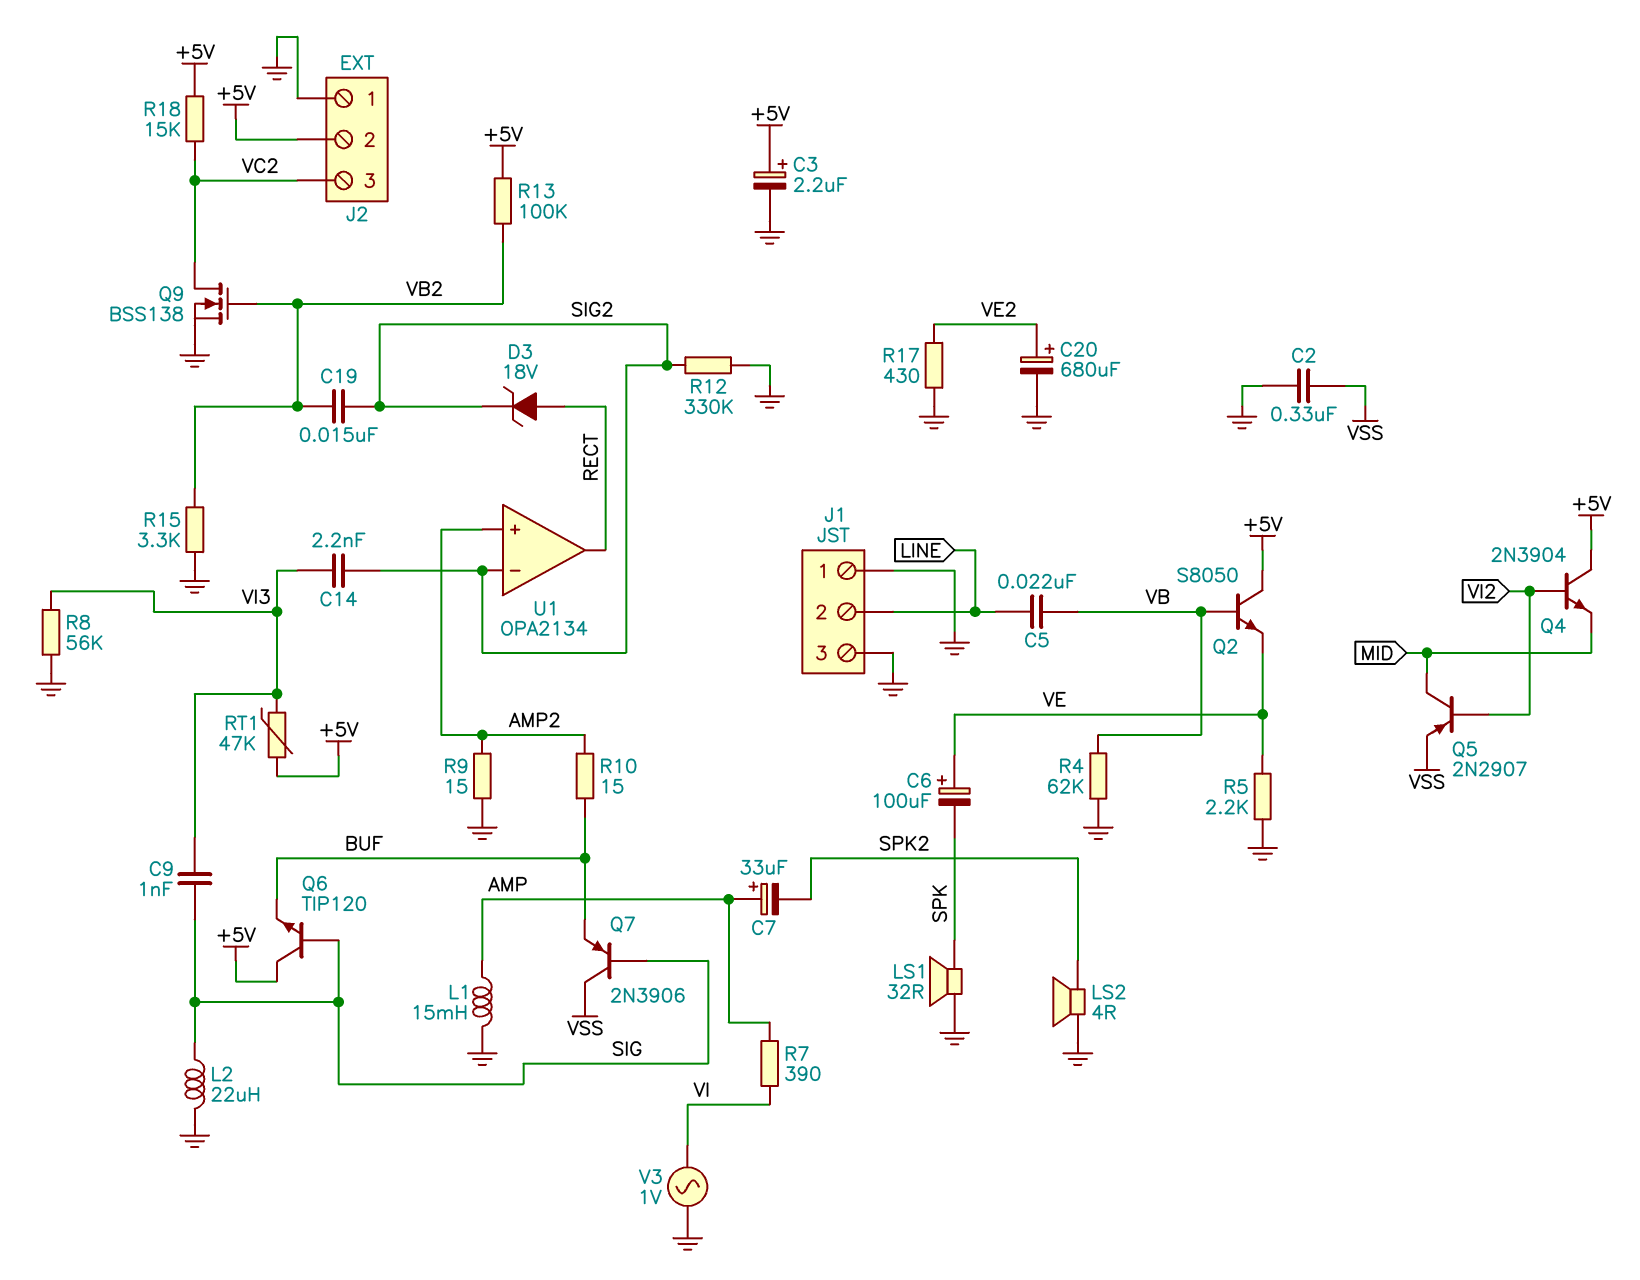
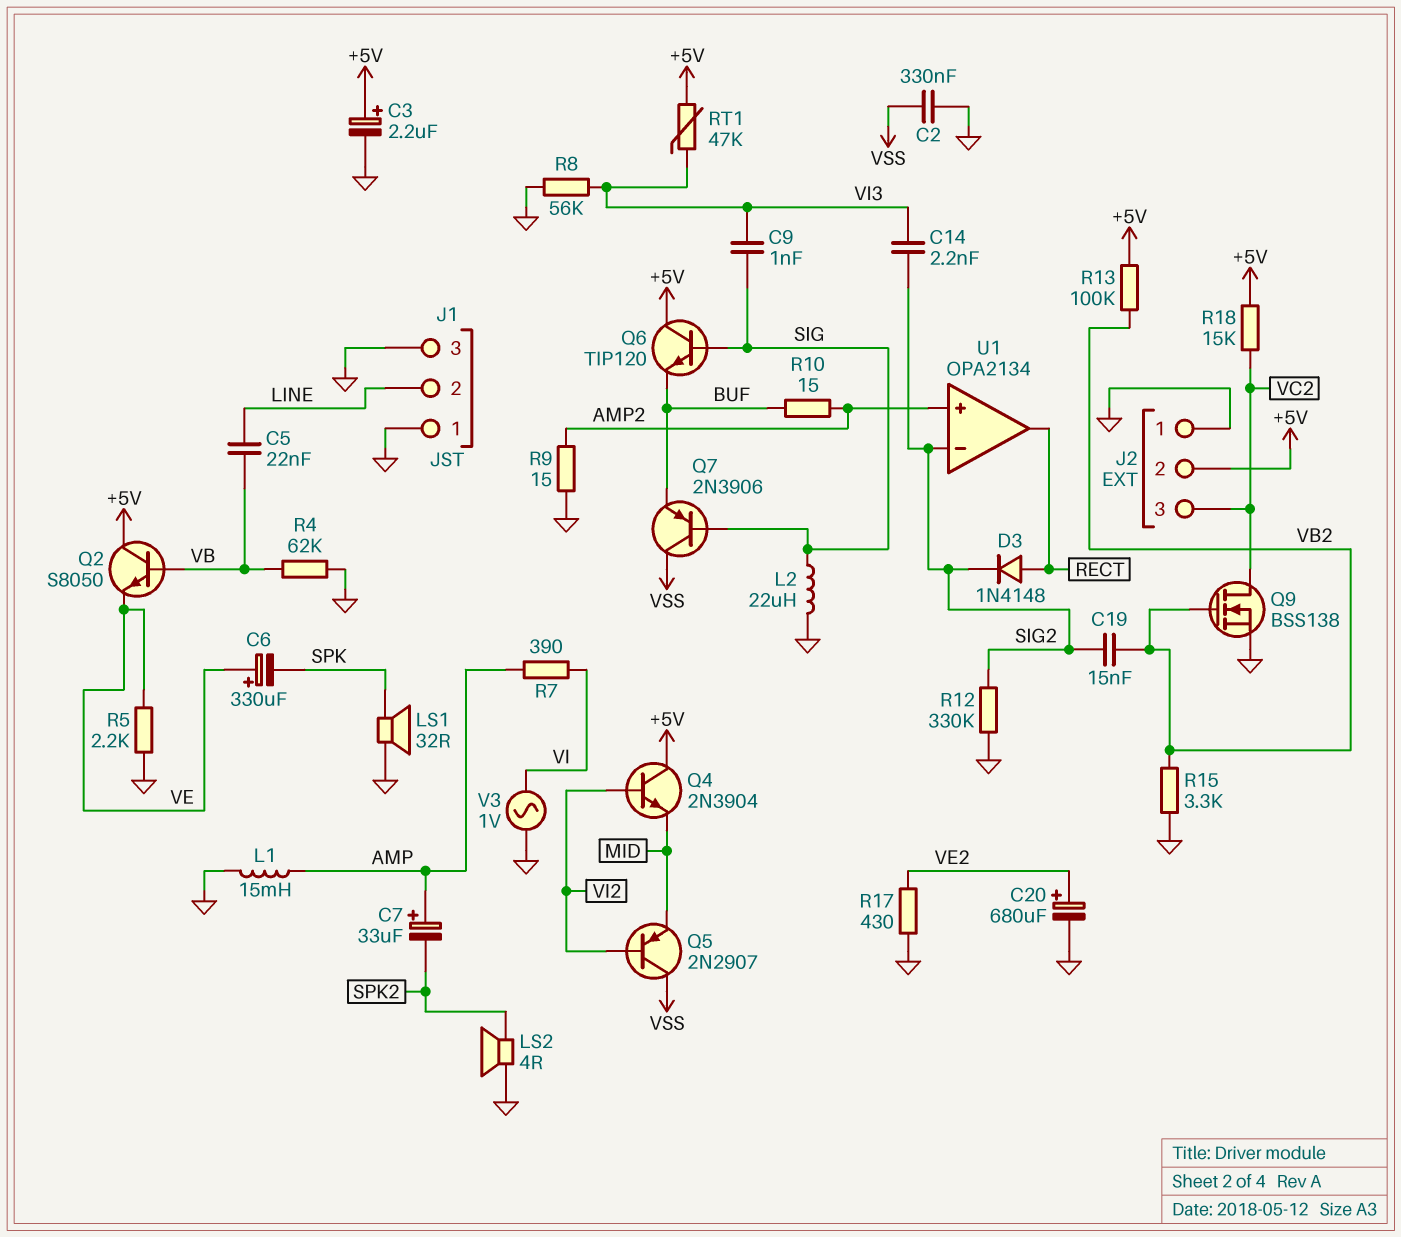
C6: 100uF (plus VE, minus SPK) -> 330uF (plus VE, minus SPK)
D3: zener 18V (A RECT, K SIG2) -> diode 1N4148 (A RECT, K SIG2)
Q5: PNP 2N2907 (B VI2, C MID, E VSS) -> PNP 2N2907 (B VI2, C VSS, E MID)

